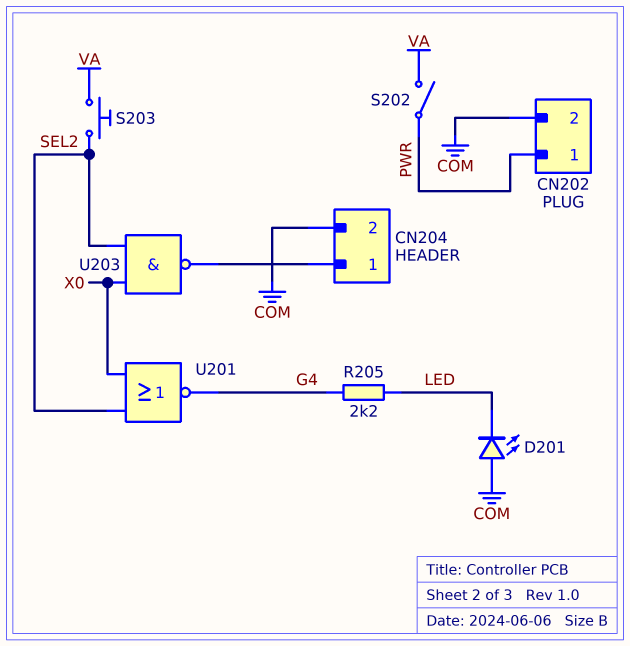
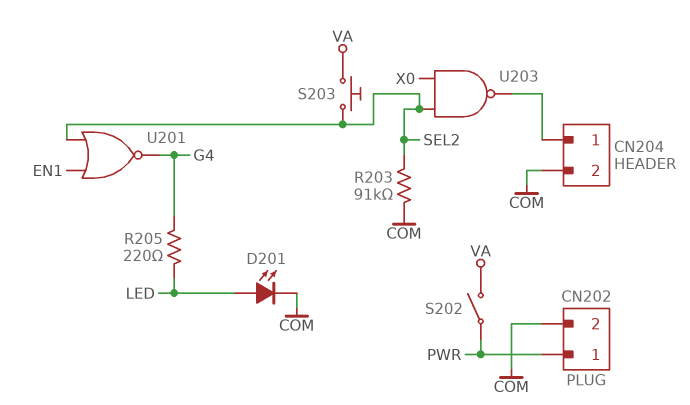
D201: LED (A COM, K LED) -> LED (A LED, K COM)
R203: none -> 91k (COM, SEL2)
R205: 2.2k (G4, LED) -> 220 (G4, LED)
U201: NOR (in SEL2, in X0, out G4) -> NOR (in EN1, in SEL2, out G4)

